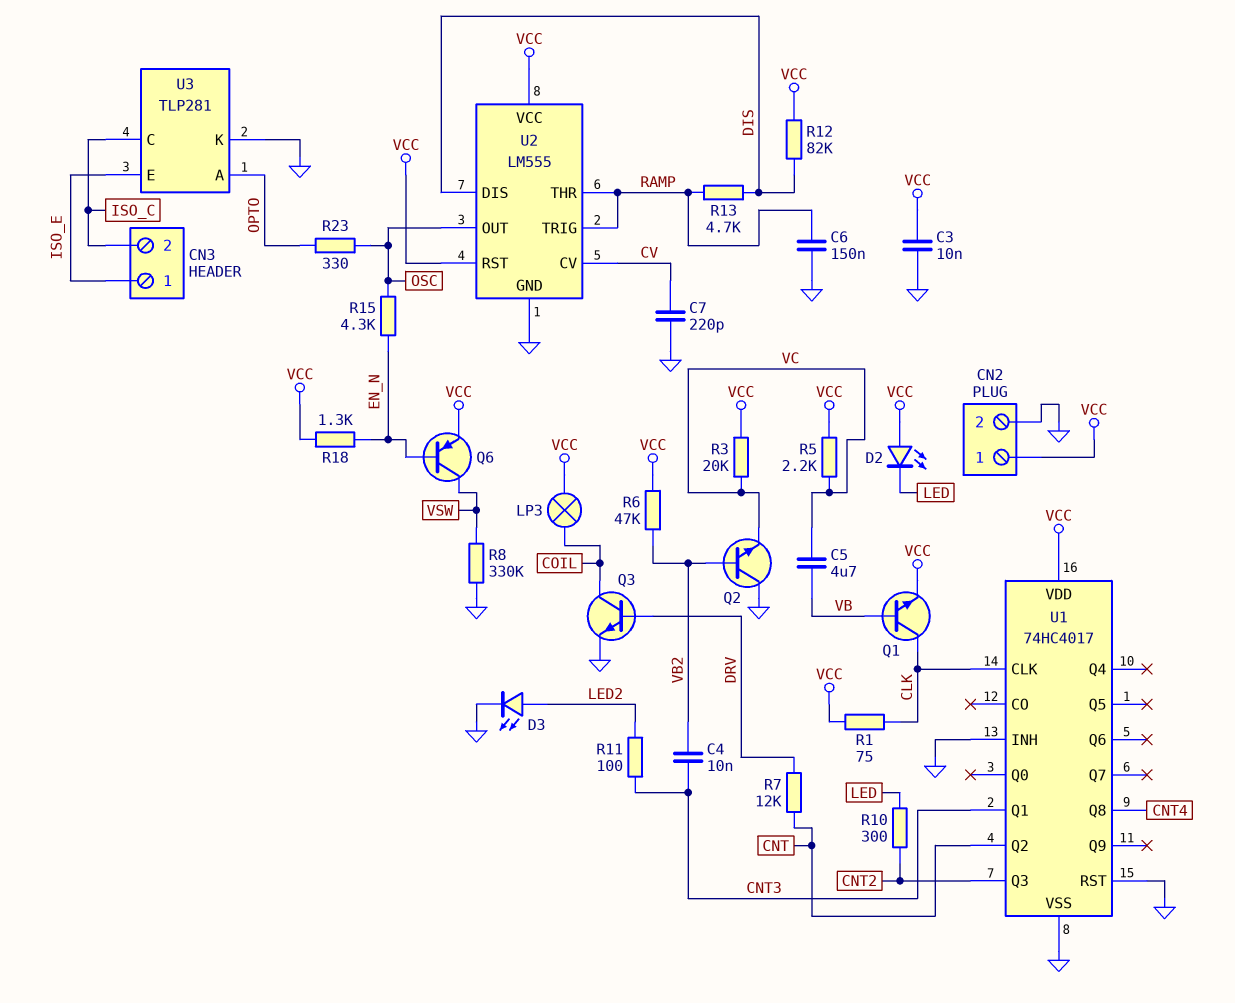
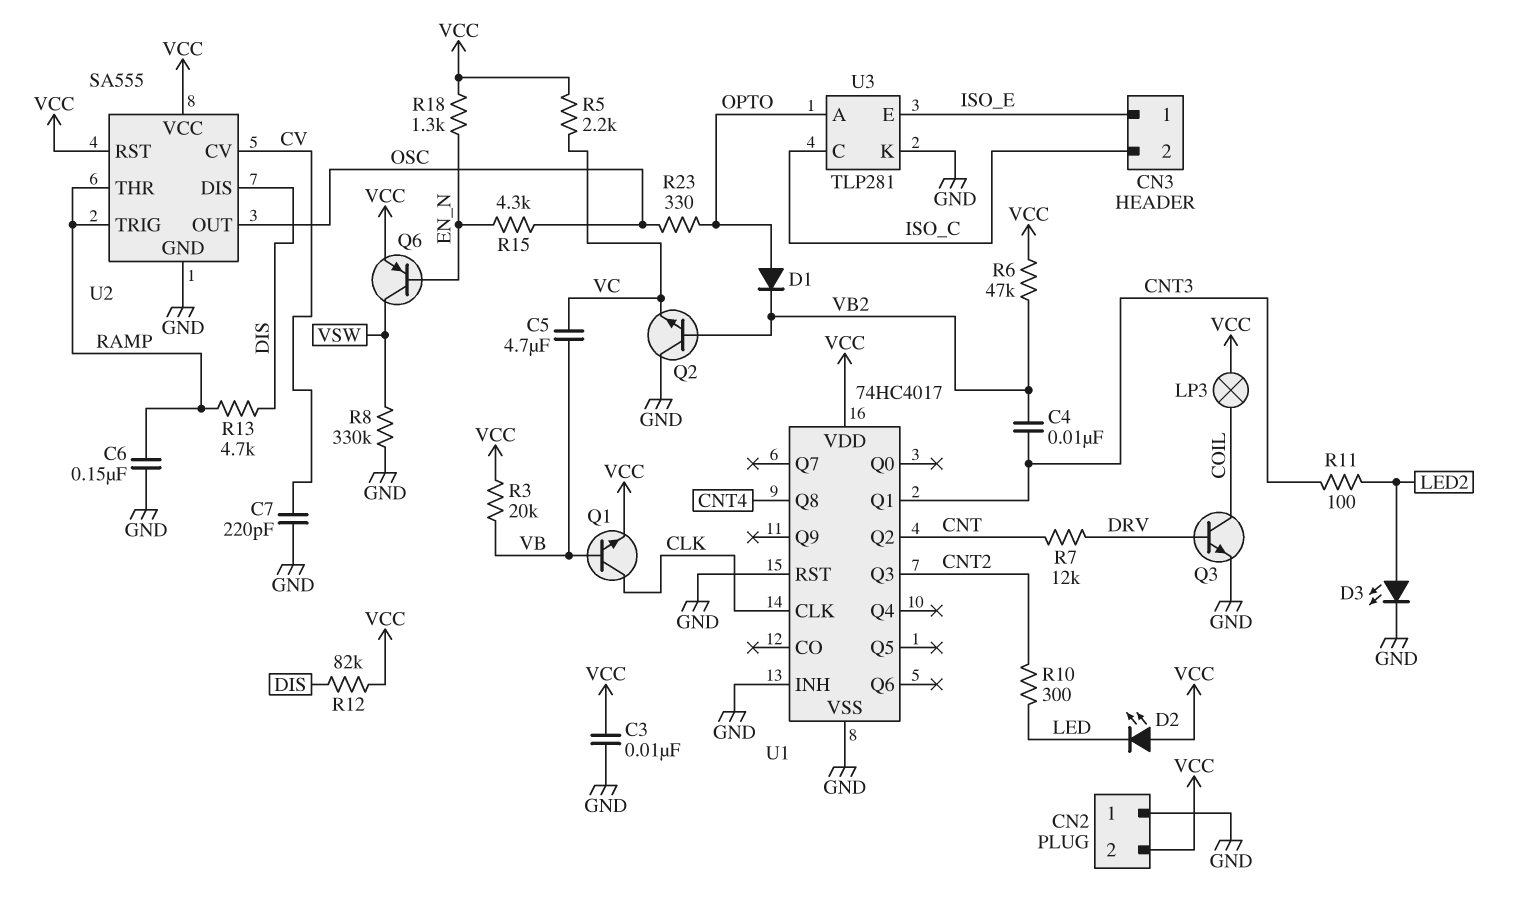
CN2 pin 1: VCC -> GND
CN2 pin 2: GND -> VCC
D1: none -> diode (A OPTO, K VB2)
R1: 75 (CLK, VCC) -> none
R3: 20k (VC, VCC) -> 20k (VB, VCC)
U2: LM555 -> SA555

